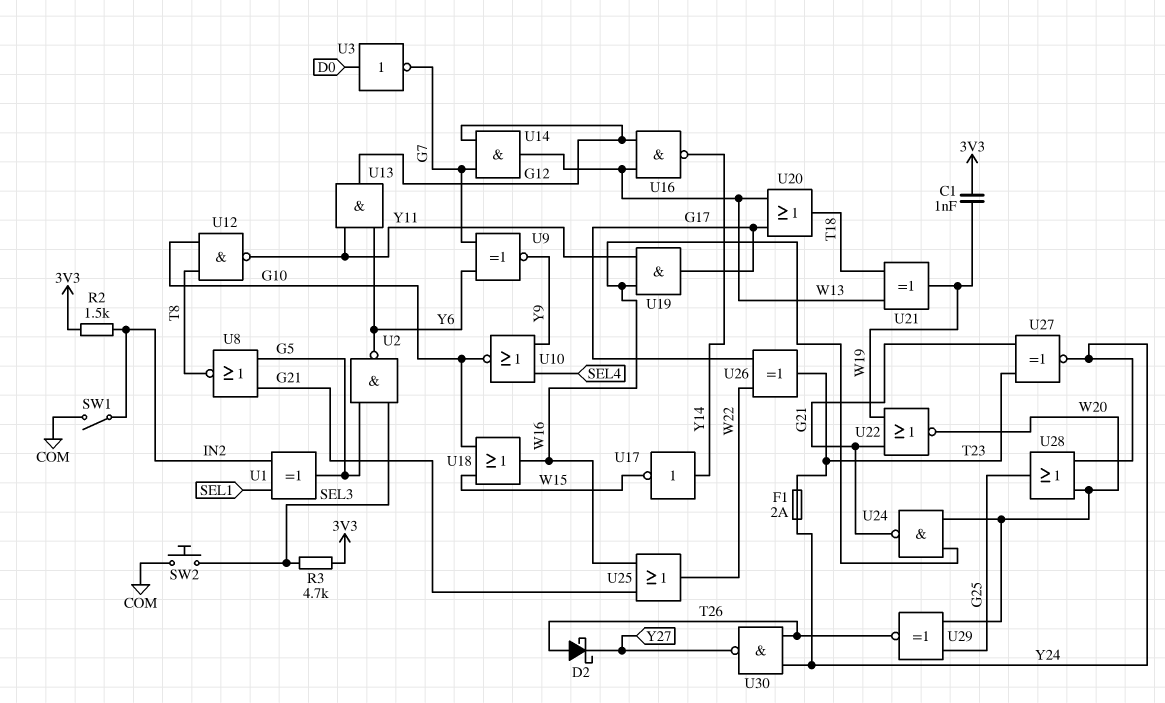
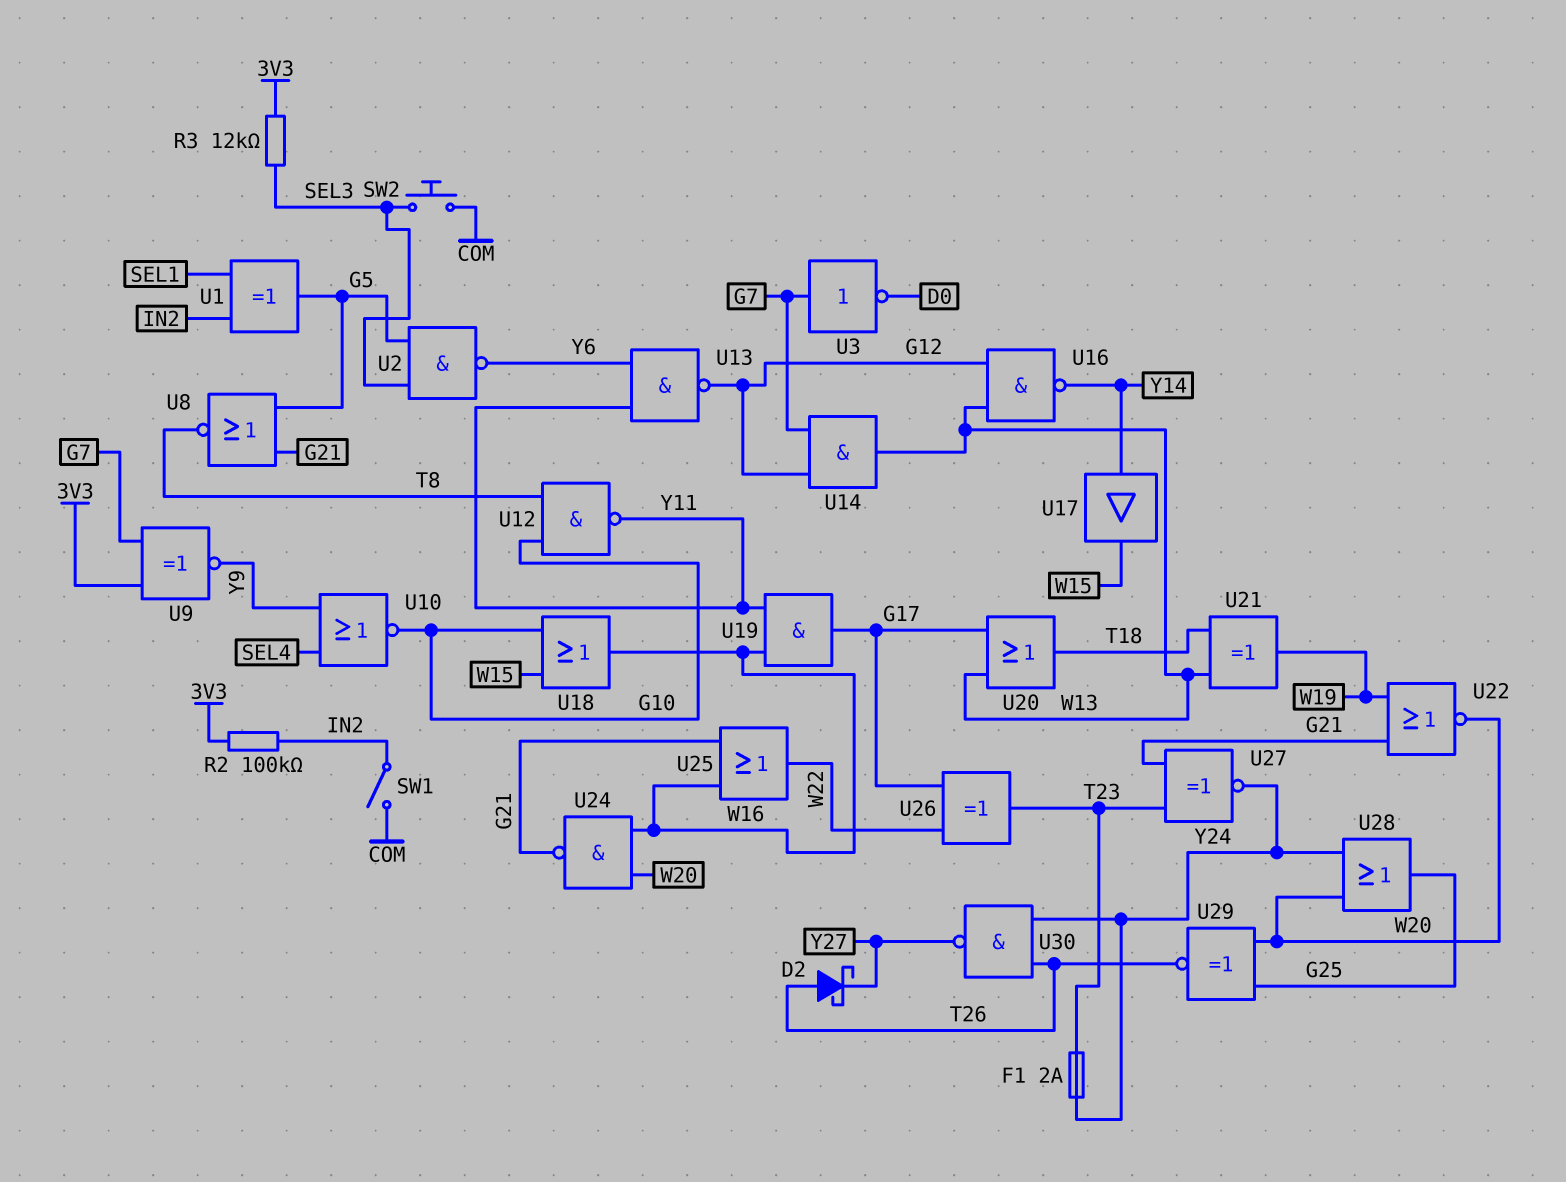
C1: 1nF (3V3, W19) -> none
R2: 1.5k (3V3, IN2) -> 100k (3V3, IN2)
R3: 4.7k (3V3, SEL3) -> 12k (3V3, SEL3)
U3: NOT (in D0, out G7) -> NOT (in G7, out D0)
U9: XNOR (in G7, in Y6, out Y9) -> XNOR (in 3V3, in G7, out Y9)
U13: AND (in Y6, in Y11, out G12) -> NAND (in Y6, in Y11, out G12)
U17: NOT (in Y14, out W15) -> buffer (in Y14, out W15)

